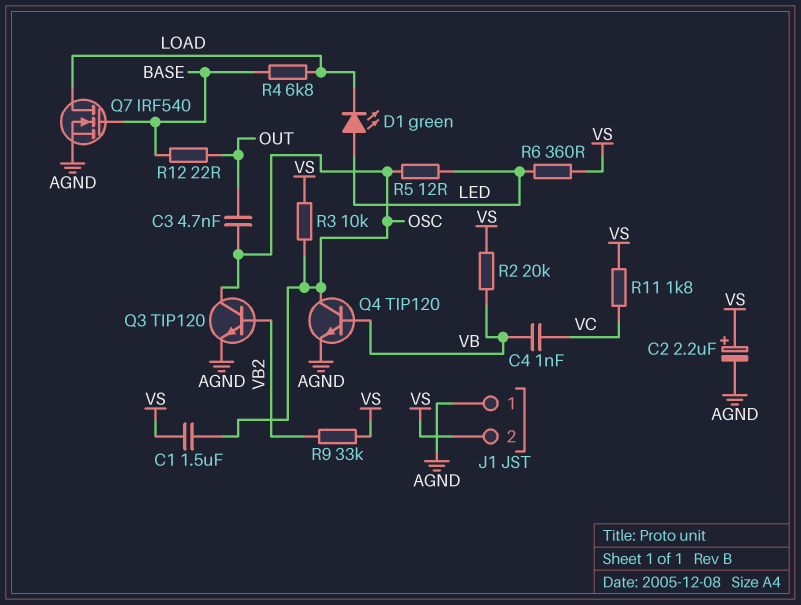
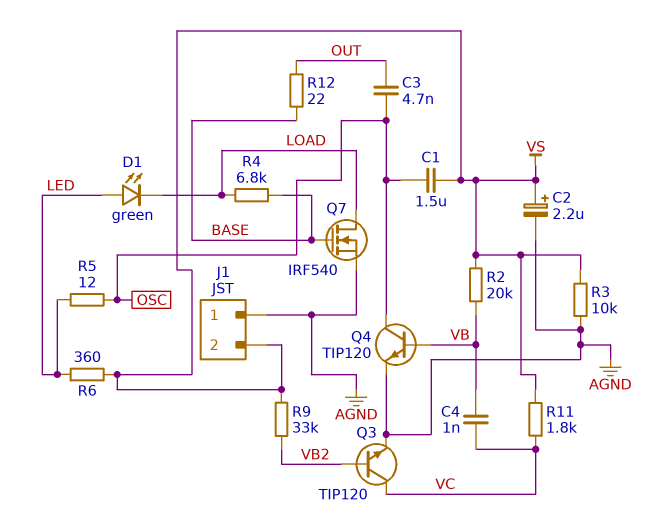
Q3: NPN TIP120 (B VB2, C OSC, E AGND) -> NPN TIP120 (B VB2, C VC, E AGND)
R3: 10k (OSC, VS) -> 10k (AGND, VS)

